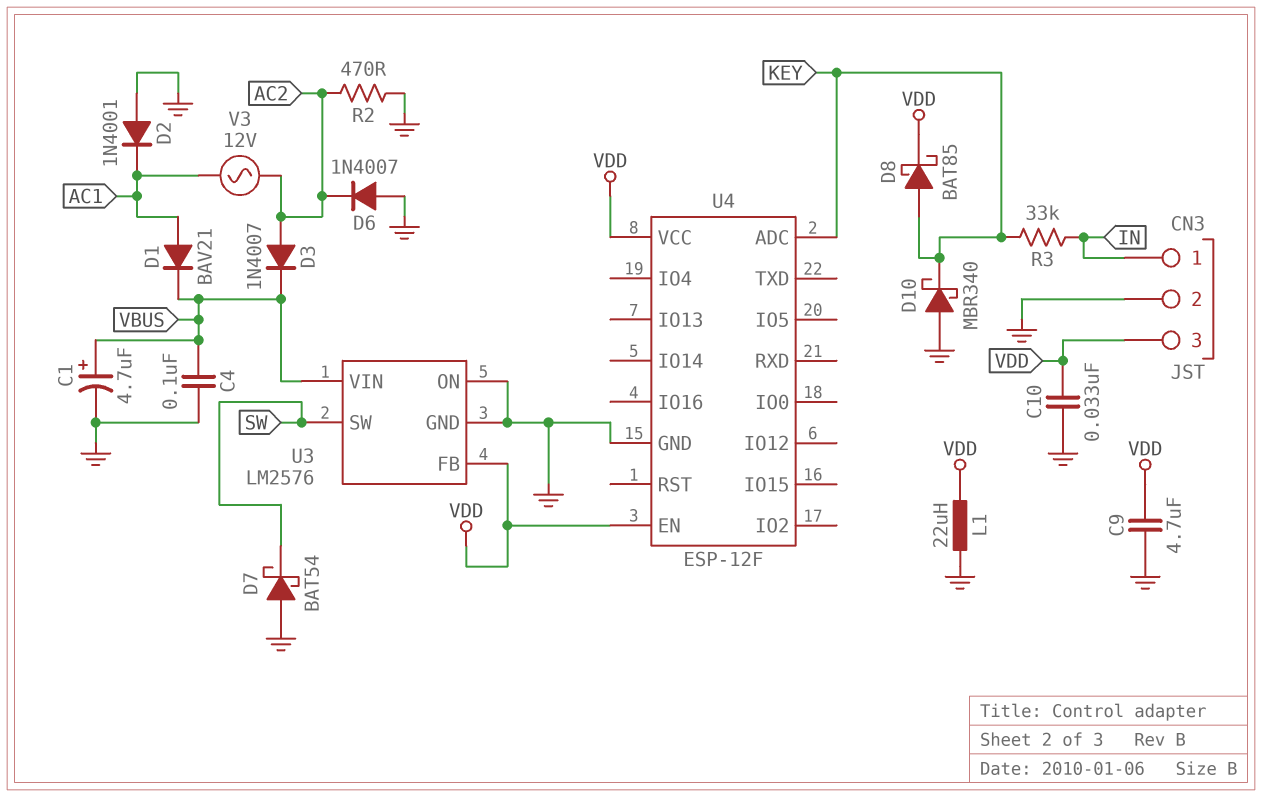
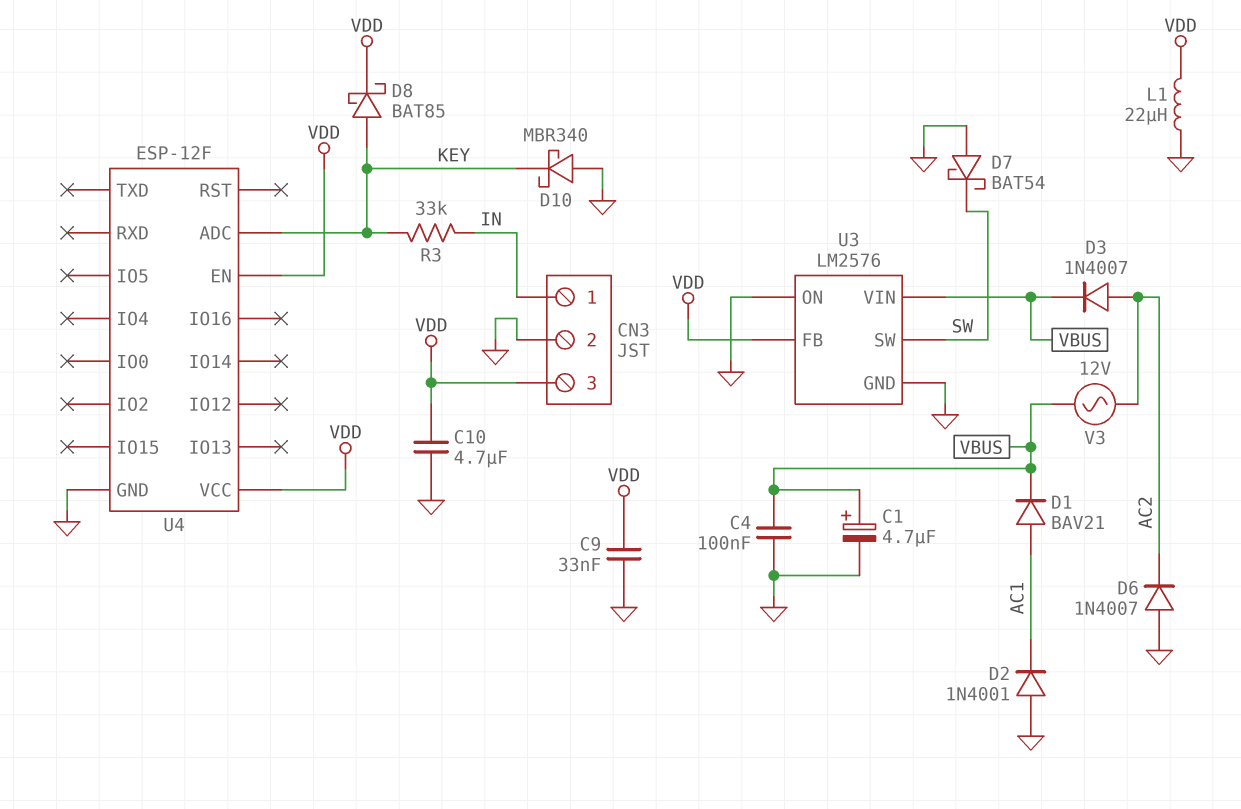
C9: 4.7uF (GND, VDD) -> 33nF (GND, VDD)
C10: 33nF (GND, VDD) -> 4.7uF (GND, VDD)
R2: 470 (AC2, GND) -> none
V3: AC 12V (AC1, AC2) -> AC 12V (AC2, VBUS)

